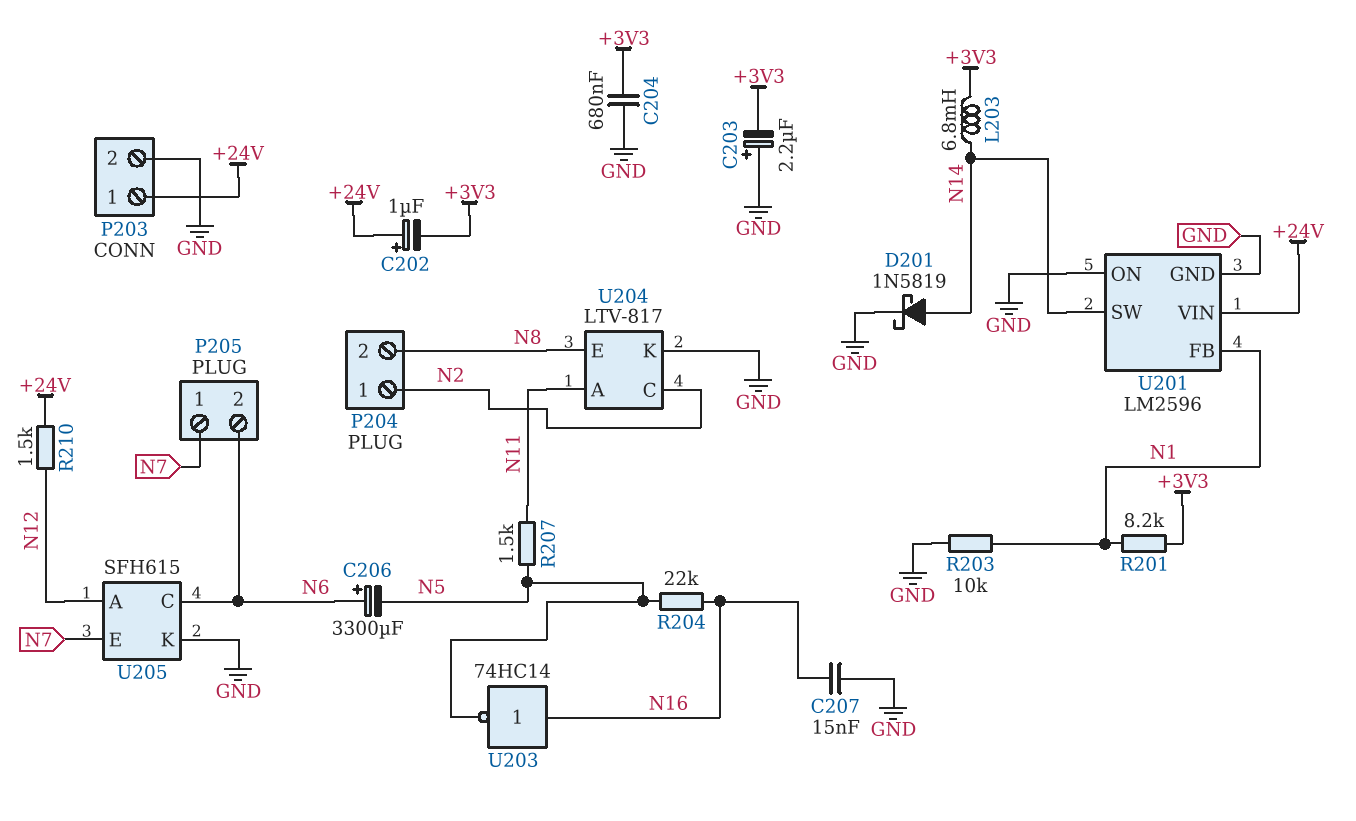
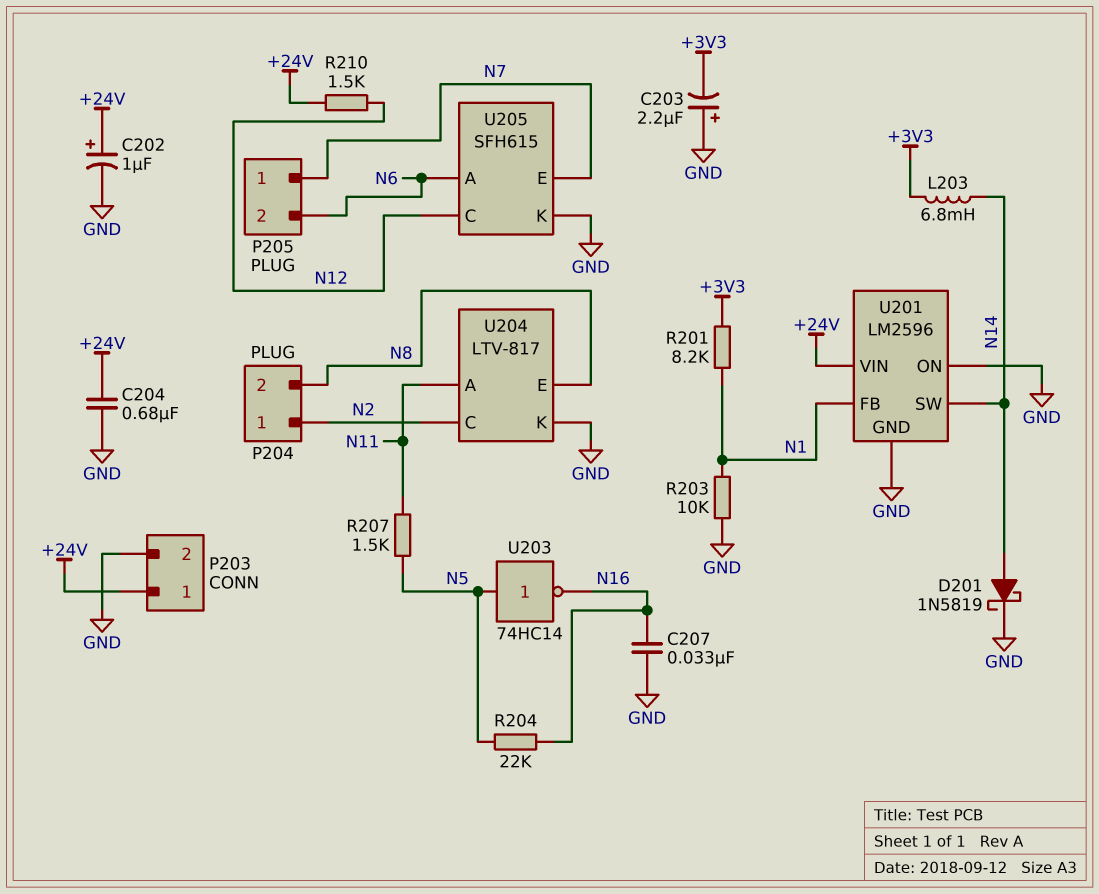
C202: 1uF (plus +24V, minus +3V3) -> 1uF (plus +24V, minus GND)
C204: 680nF (+3V3, GND) -> 680nF (+24V, GND)
C206: 3300uF (plus N6, minus N5) -> none
C207: 15nF (GND, N16) -> 33nF (GND, N16)
U203: NOT 74HC14 (in N16, out N5) -> NOT 74HC14 (in N5, out N16)
U205 pin A: N12 -> N6
U205 pin C: N6 -> N12

